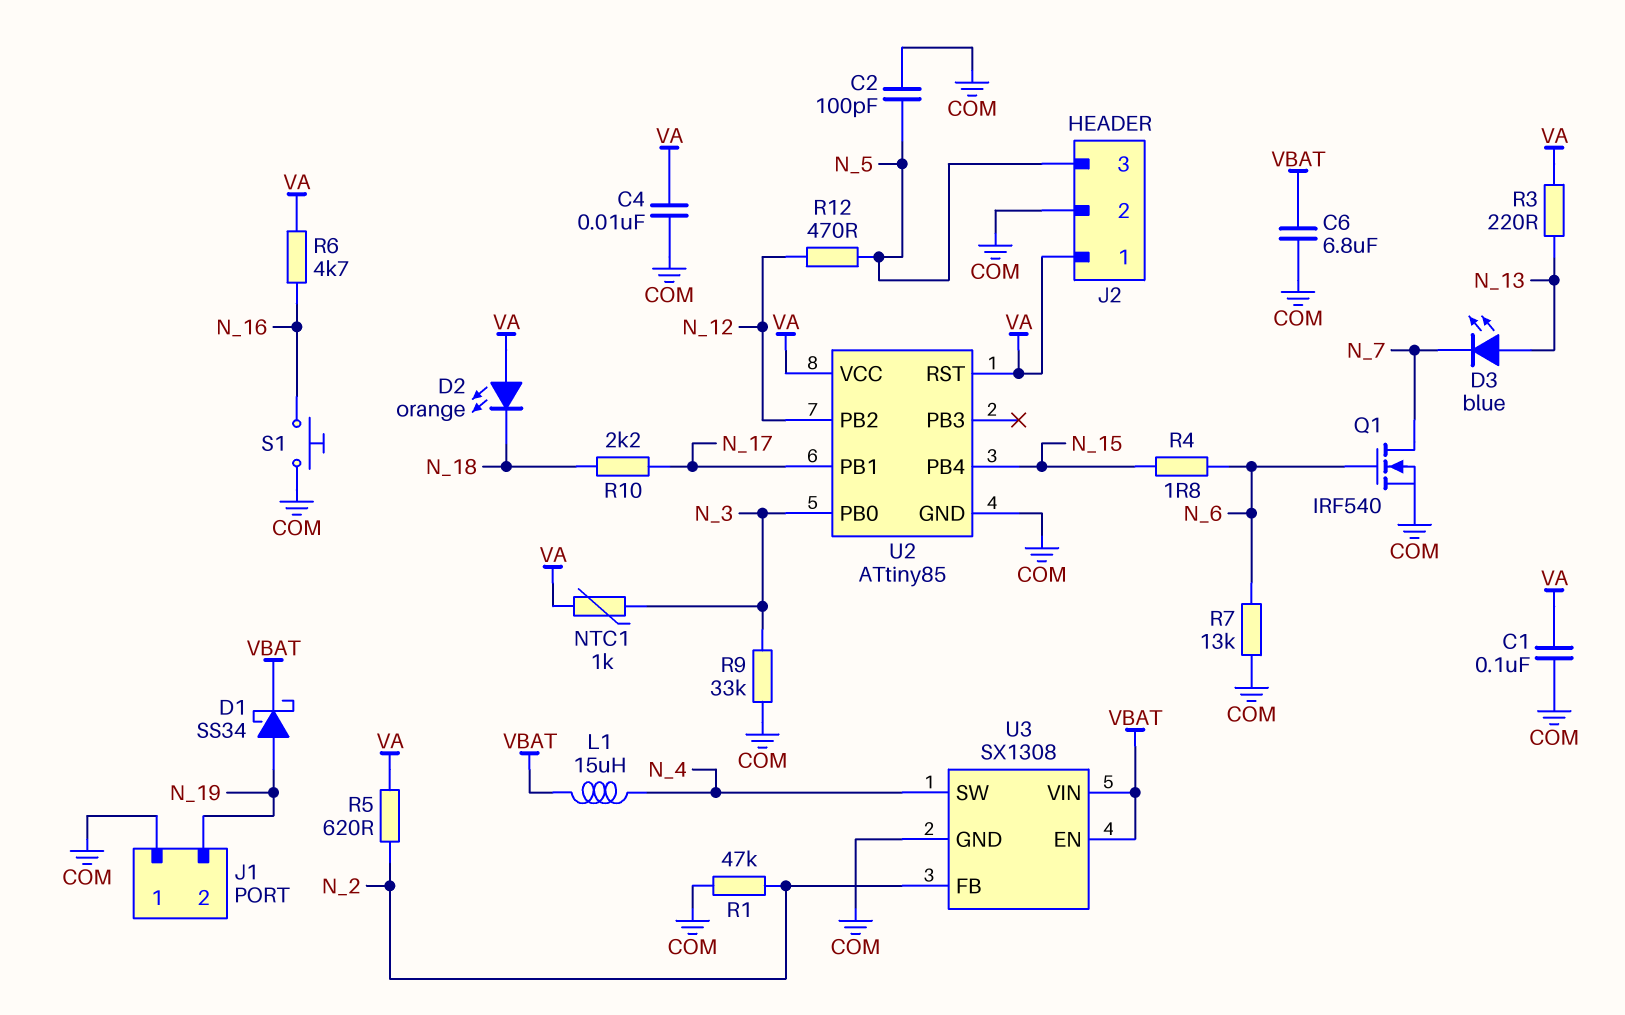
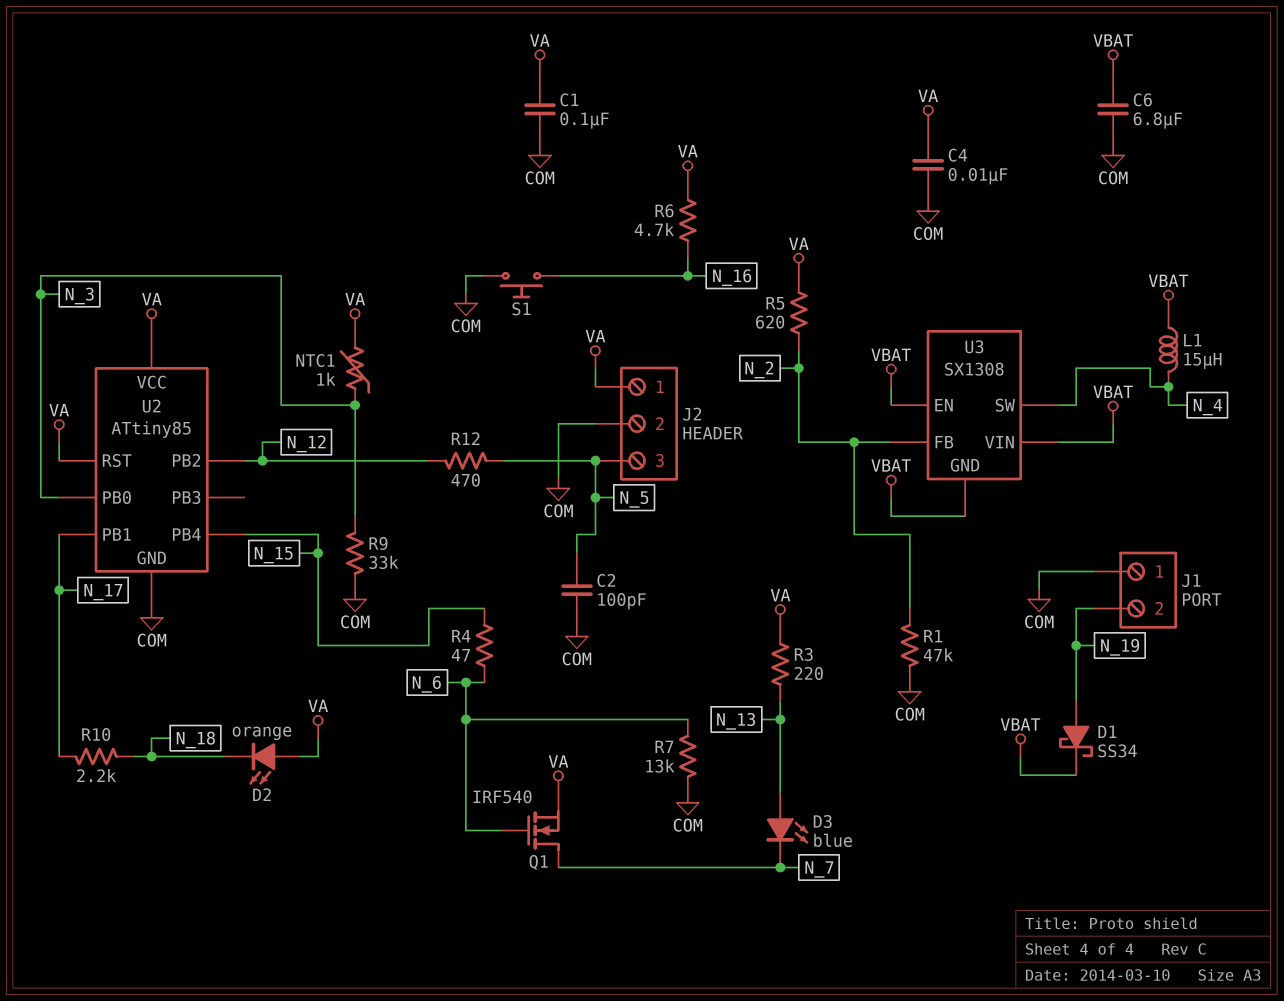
Q1: NMOS IRF540 (G N_6, D N_7, S COM) -> NMOS IRF540 (G N_6, D N_7, S VA)
R4: 1.8 (N_6, N_15) -> 47 (N_6, N_15)
U3 pin GND: COM -> VBAT

